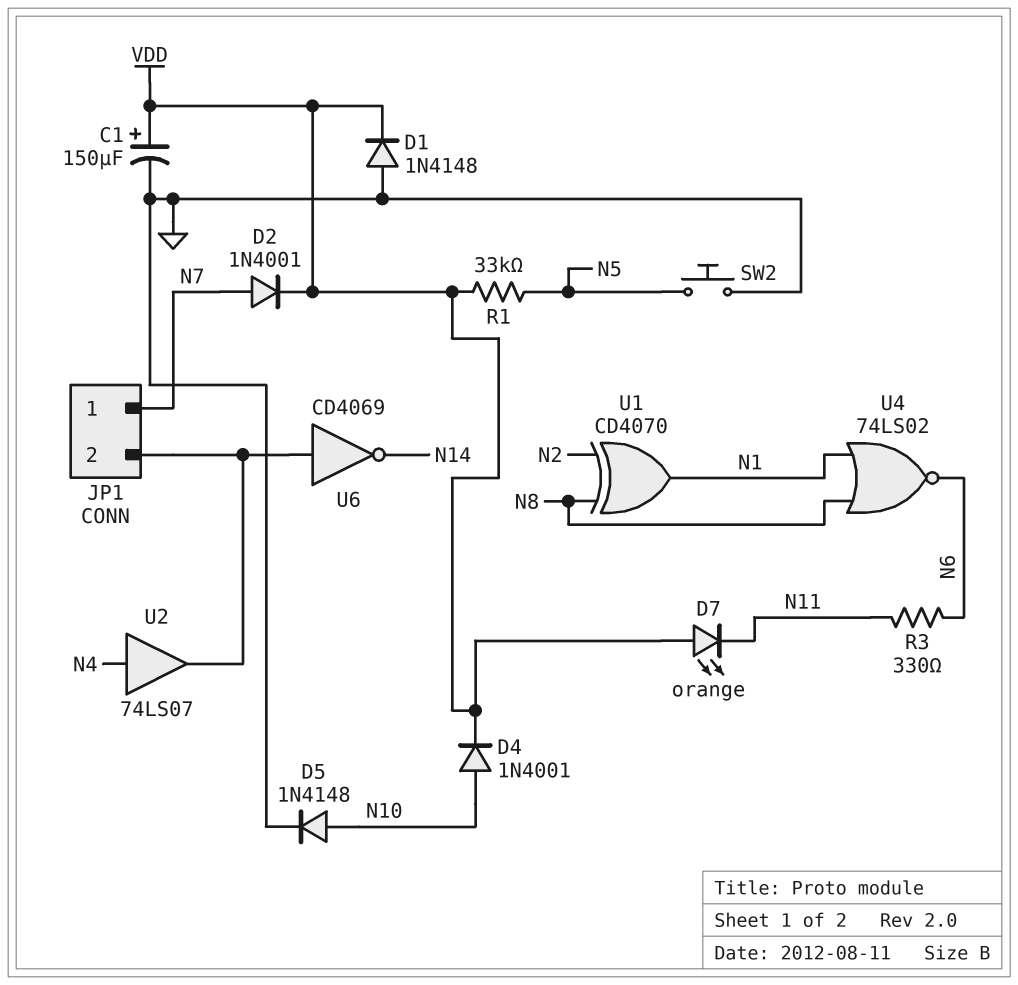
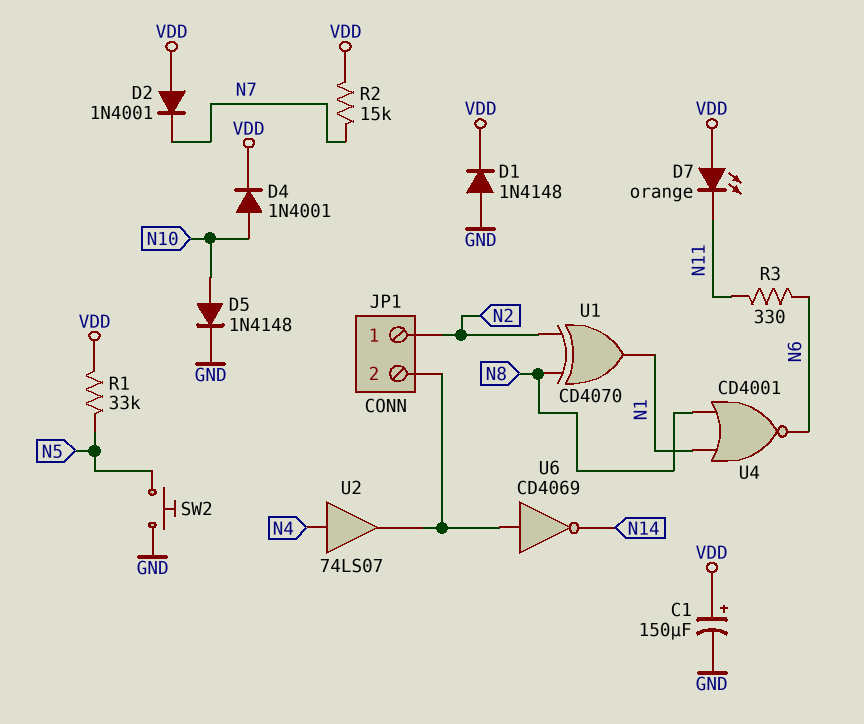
D2: diode 1N4001 (A N7, K VDD) -> diode 1N4001 (A VDD, K N7)
JP1 pin 1: N7 -> N2
R2: none -> 15k (N7, VDD)
U4: NOR 74LS02 (in N1, in N8, out N6) -> NOR CD4001 (in N1, in N8, out N6)

